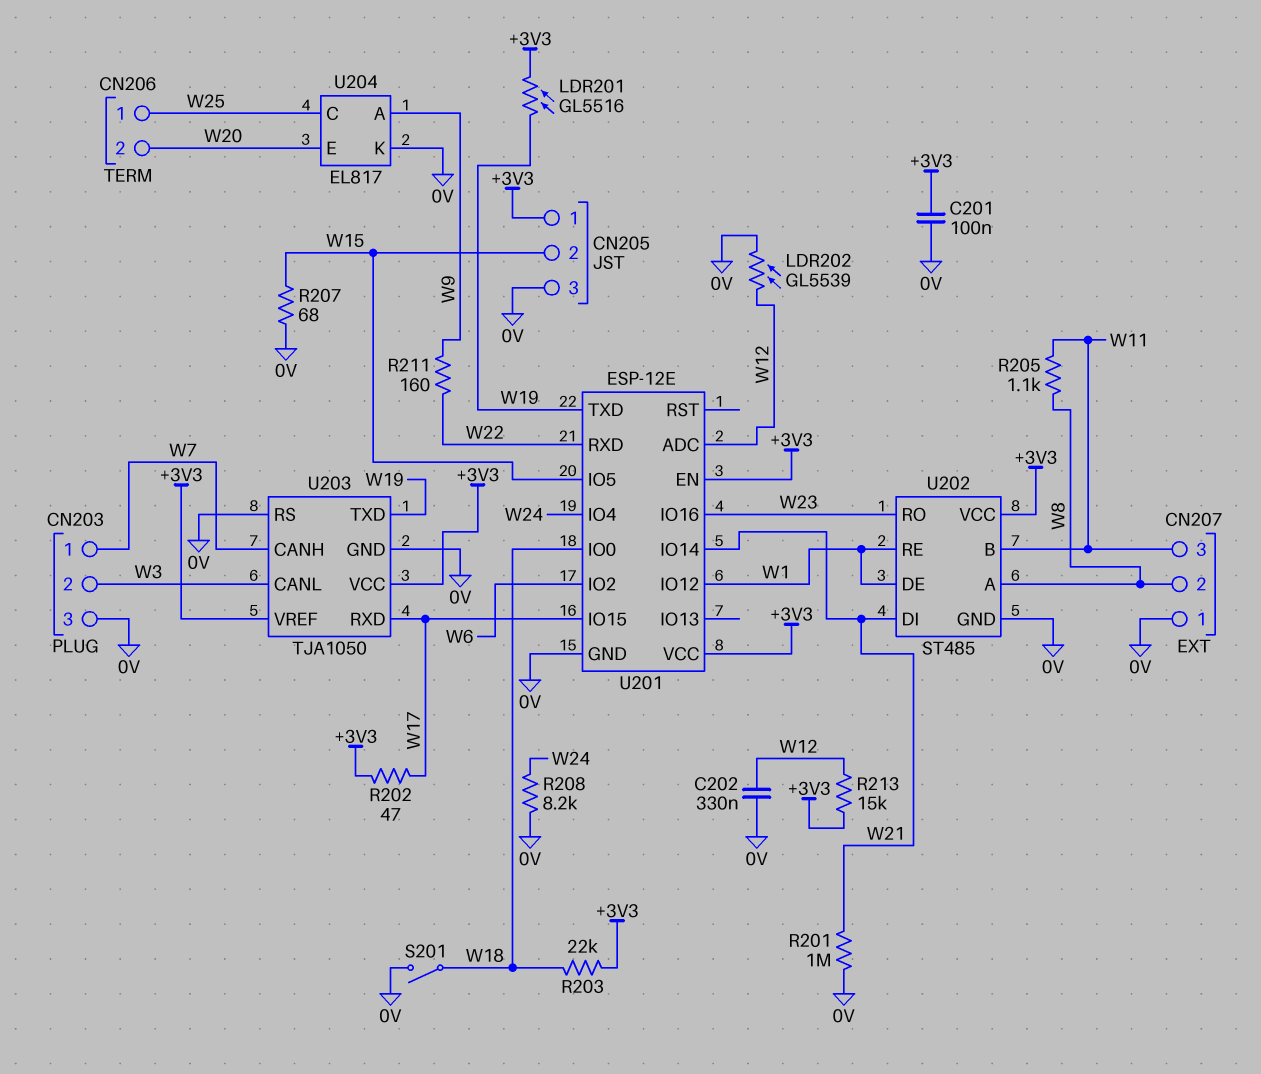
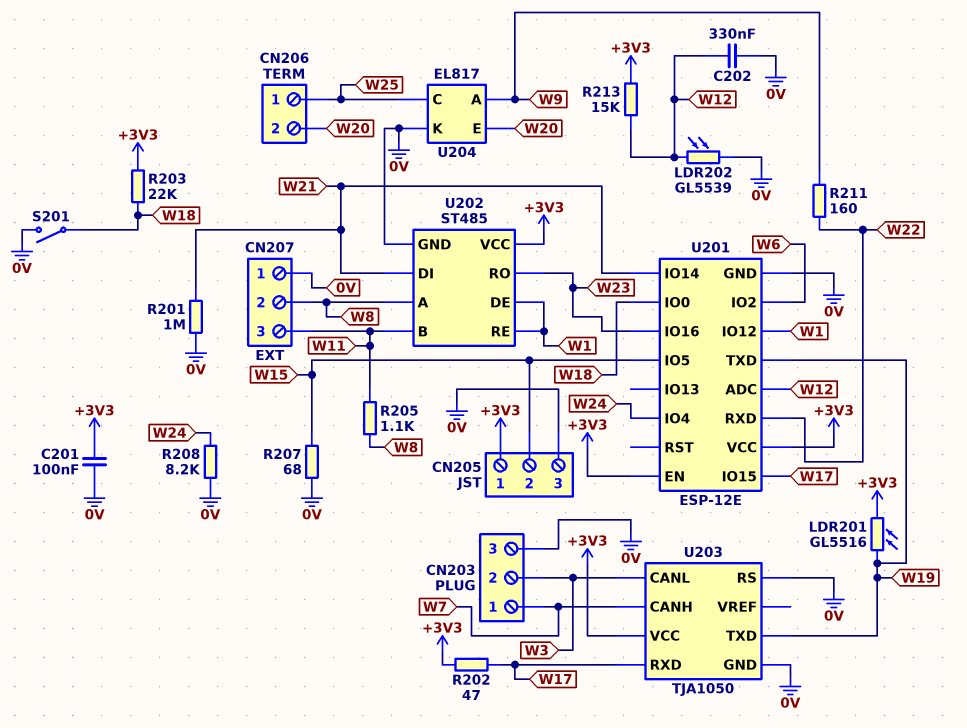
U203 pin VREF: +3V3 -> none

